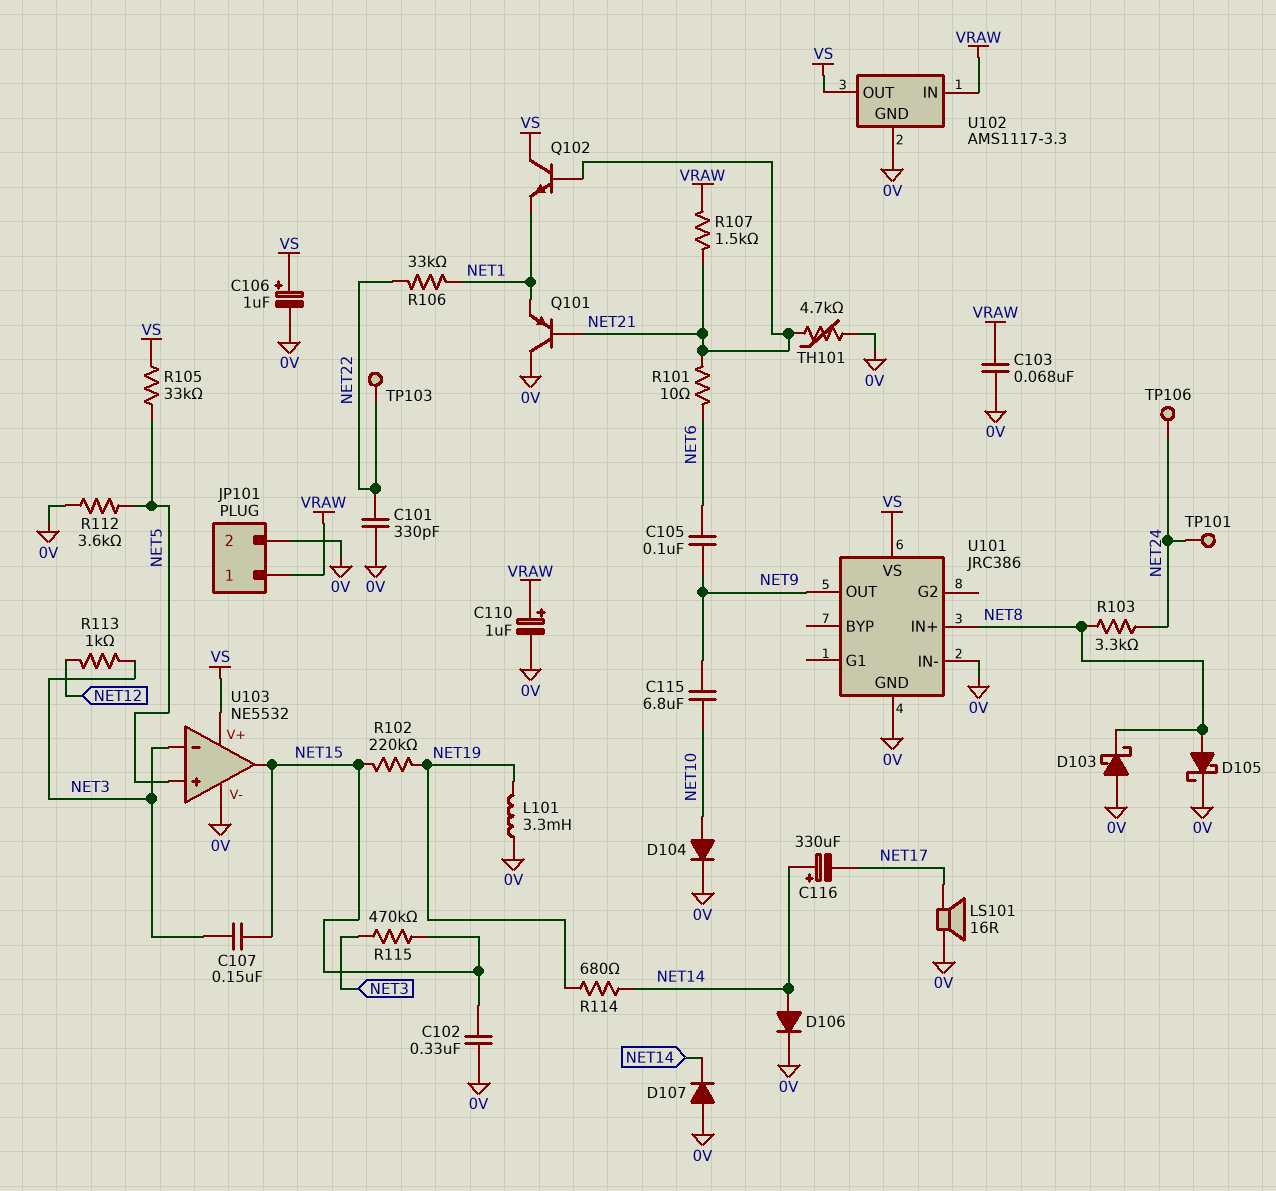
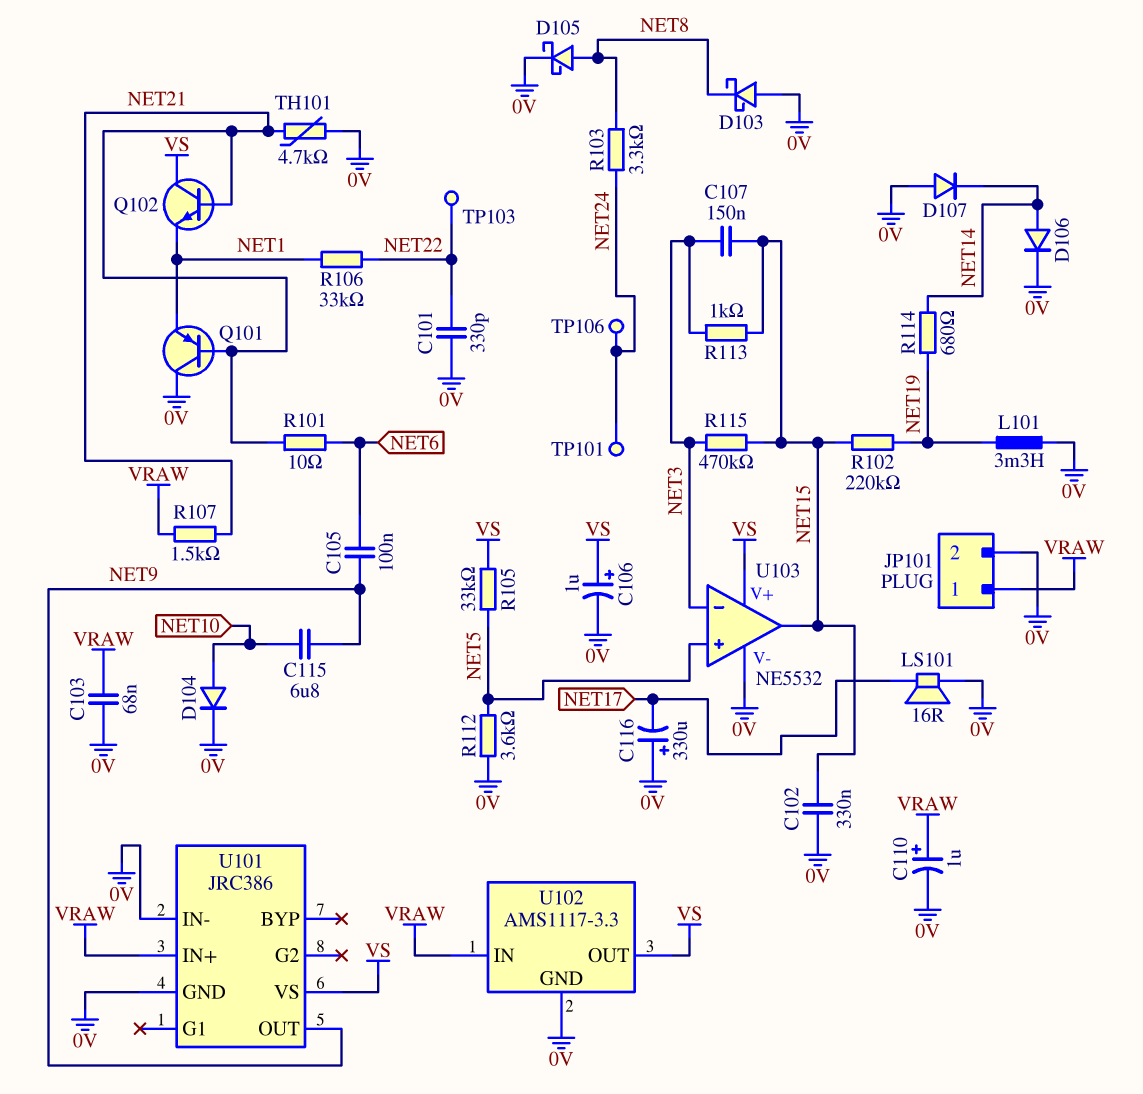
C116: 330uF (plus NET14, minus NET17) -> 330uF (plus 0V, minus NET17)
R113: 1k (NET3, NET12) -> 1k (NET3, NET15)
U101 pin IN+: NET8 -> VRAW

